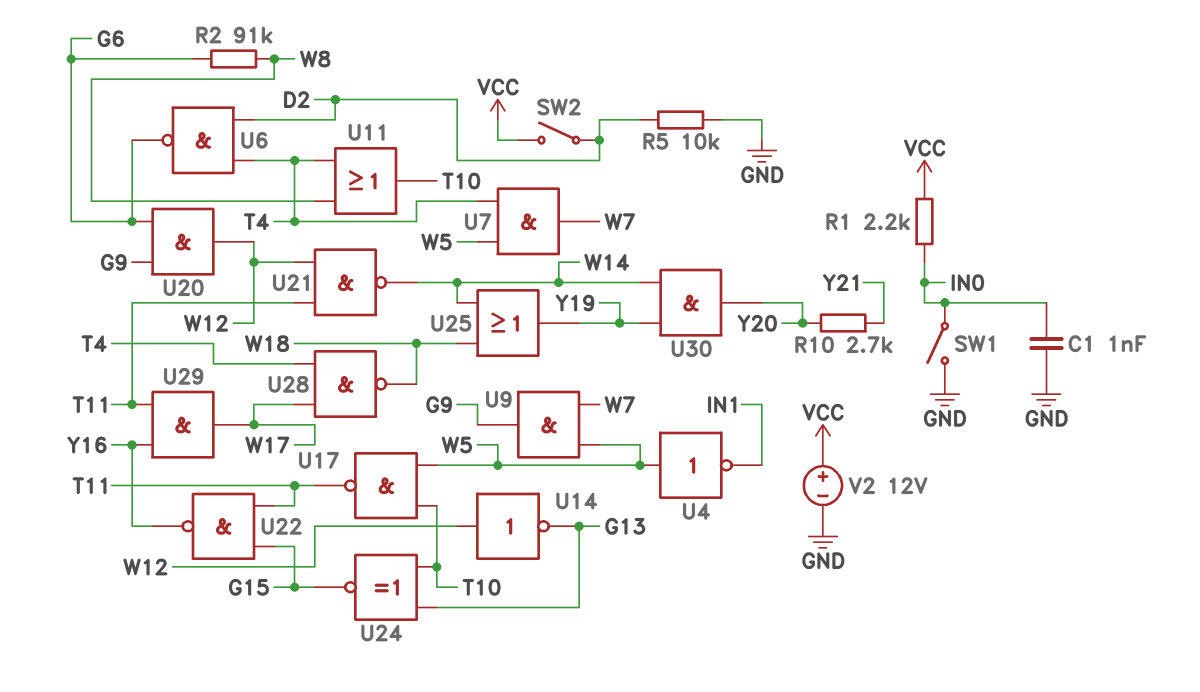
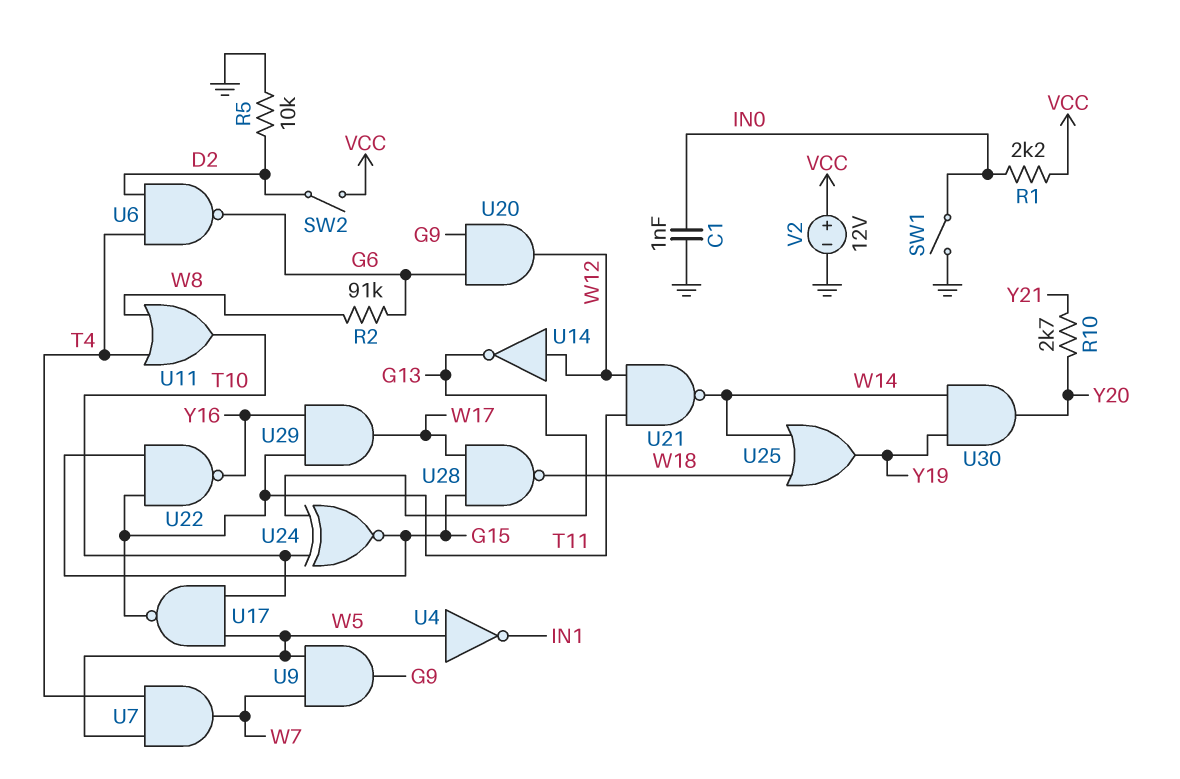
U28: NAND (in T4, in W17, out W18) -> NAND (in G15, in W17, out W18)

